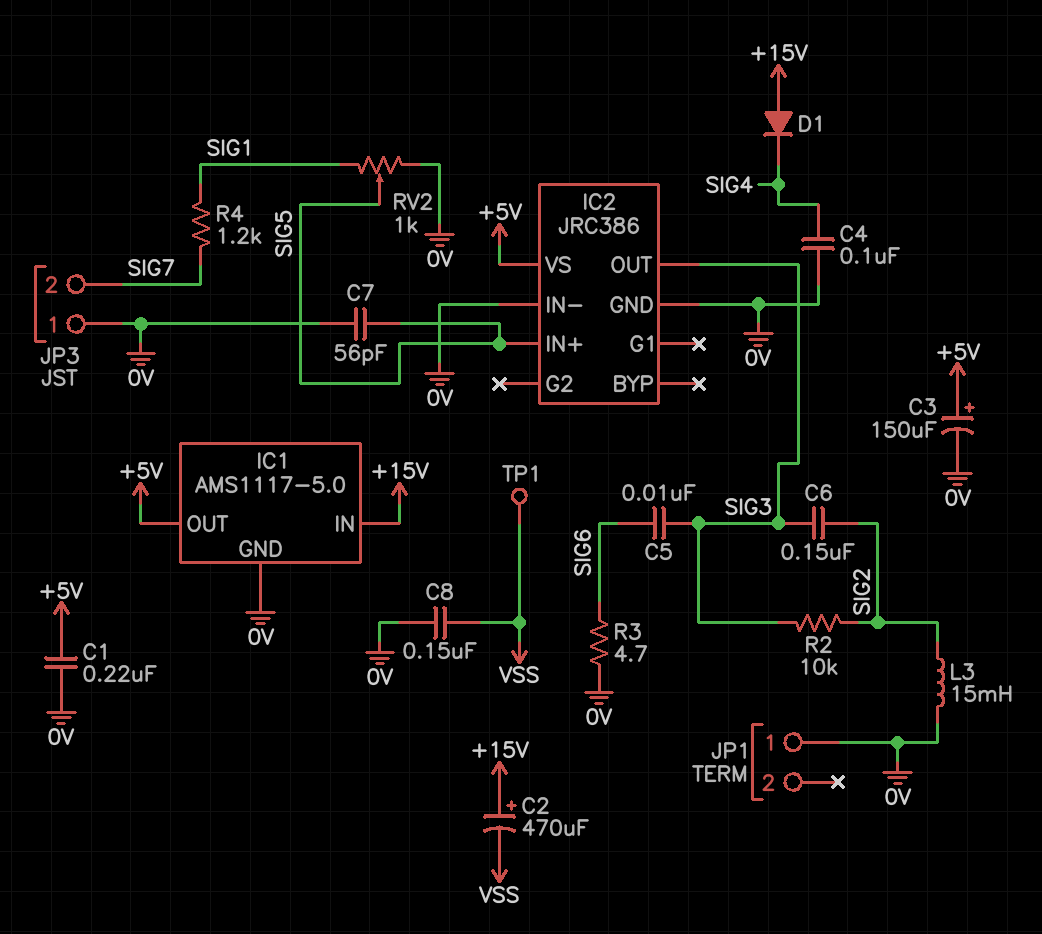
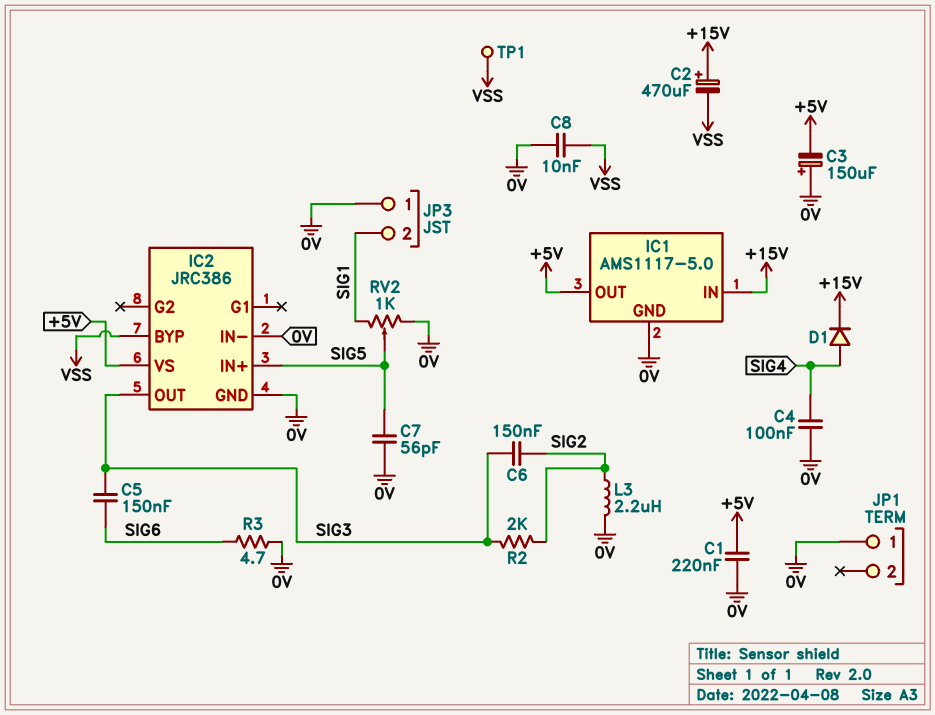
C3: 150uF (plus +5V, minus 0V) -> 150uF (plus 0V, minus +5V)
C5: 10nF (SIG3, SIG6) -> 150nF (SIG3, SIG6)
C8: 150nF (0V, VSS) -> 10nF (0V, VSS)
D1: diode (A +15V, K SIG4) -> diode (A SIG4, K +15V)
IC2 pin BYP: none -> VSS
JP3 pin 2: SIG7 -> SIG1
L3: 15mH (0V, SIG2) -> 2.2uH (0V, SIG2)
R2: 10k (SIG2, SIG3) -> 2k (SIG2, SIG3)
R4: 1.2k (SIG1, SIG7) -> none

